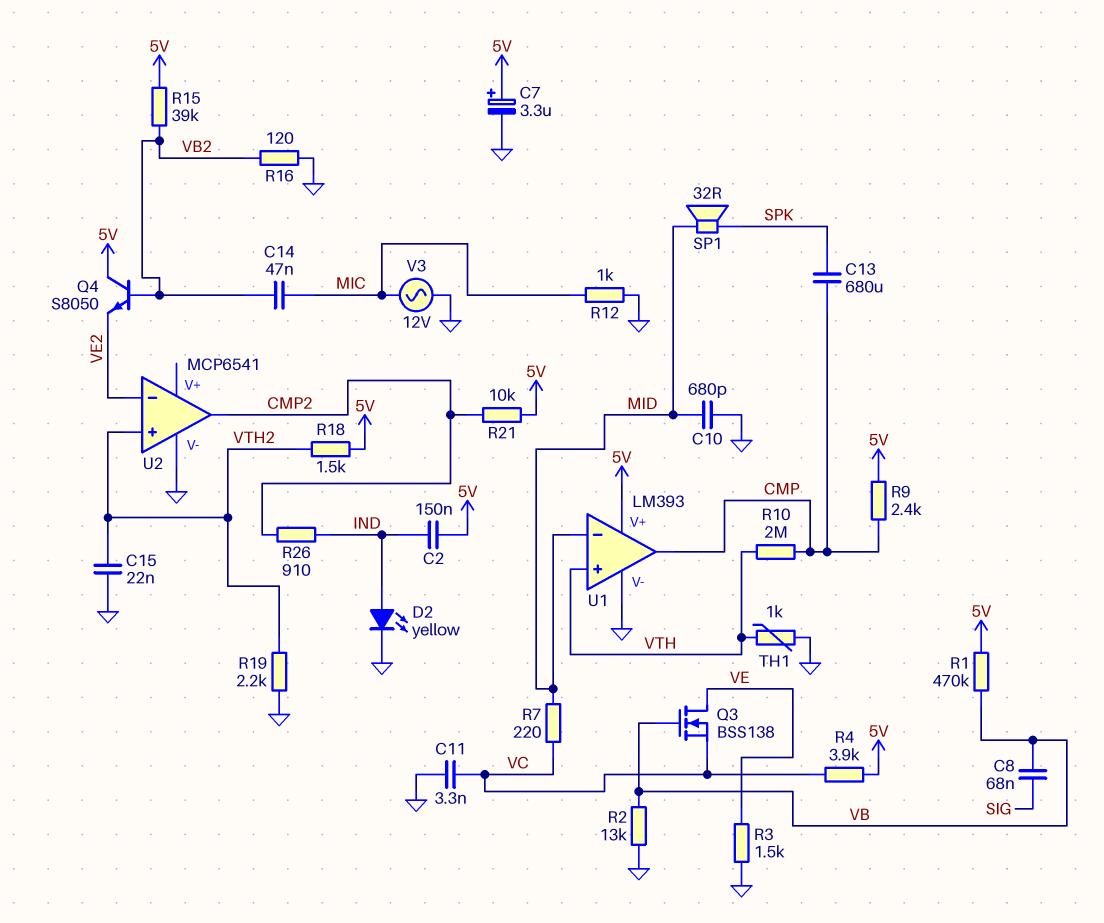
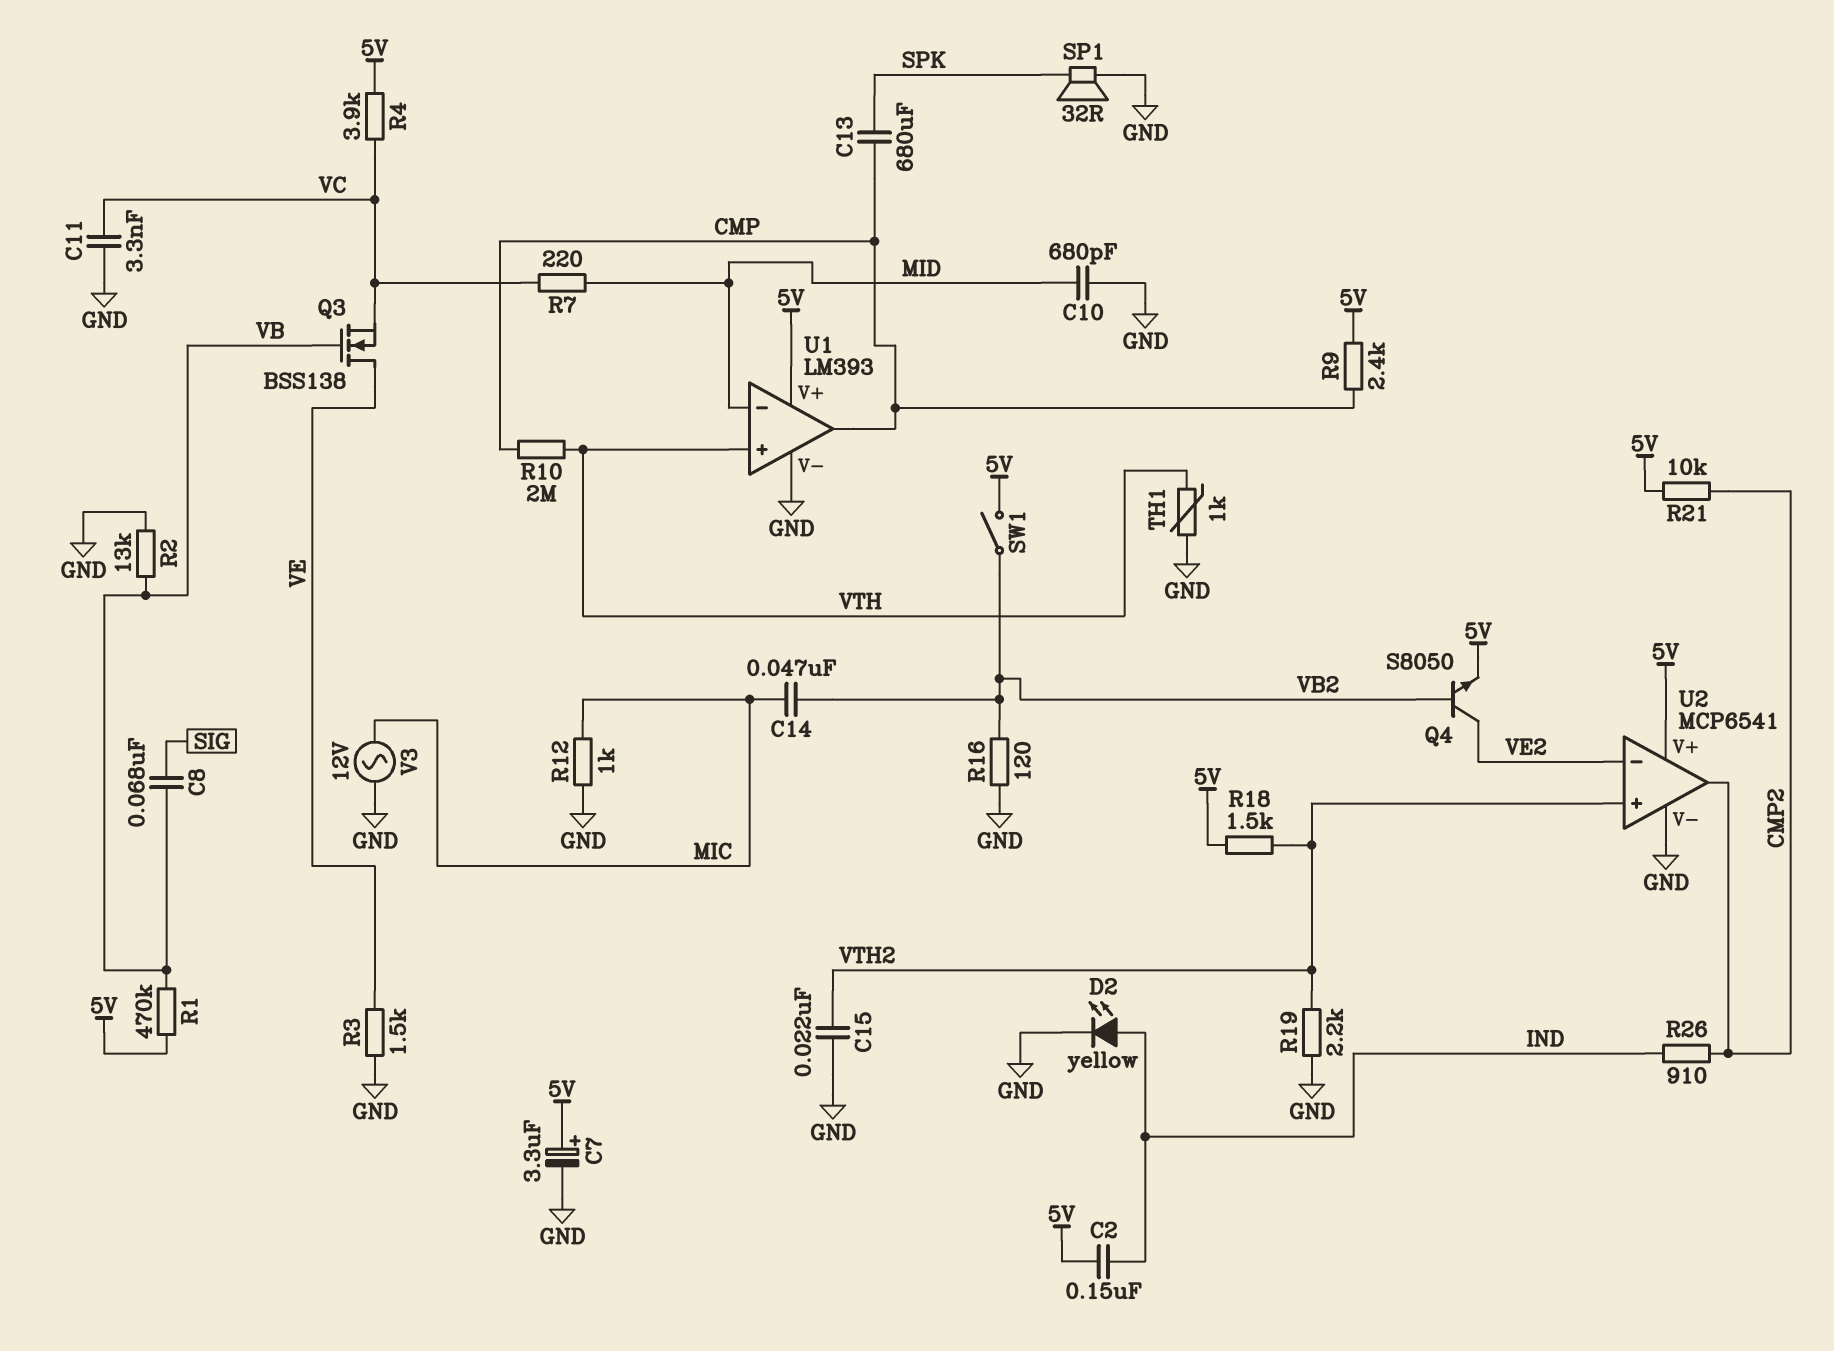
Q4: NPN S8050 (B VB2, C 5V, E VE2) -> NPN S8050 (B VB2, C VE2, E 5V)
R15: 39k (5V, VB2) -> none
SP1: speaker 32R (MID, SPK) -> speaker 32R (GND, SPK)
SW1: none -> switch (5V, VB2)
U2 pin V+: none -> 5V

